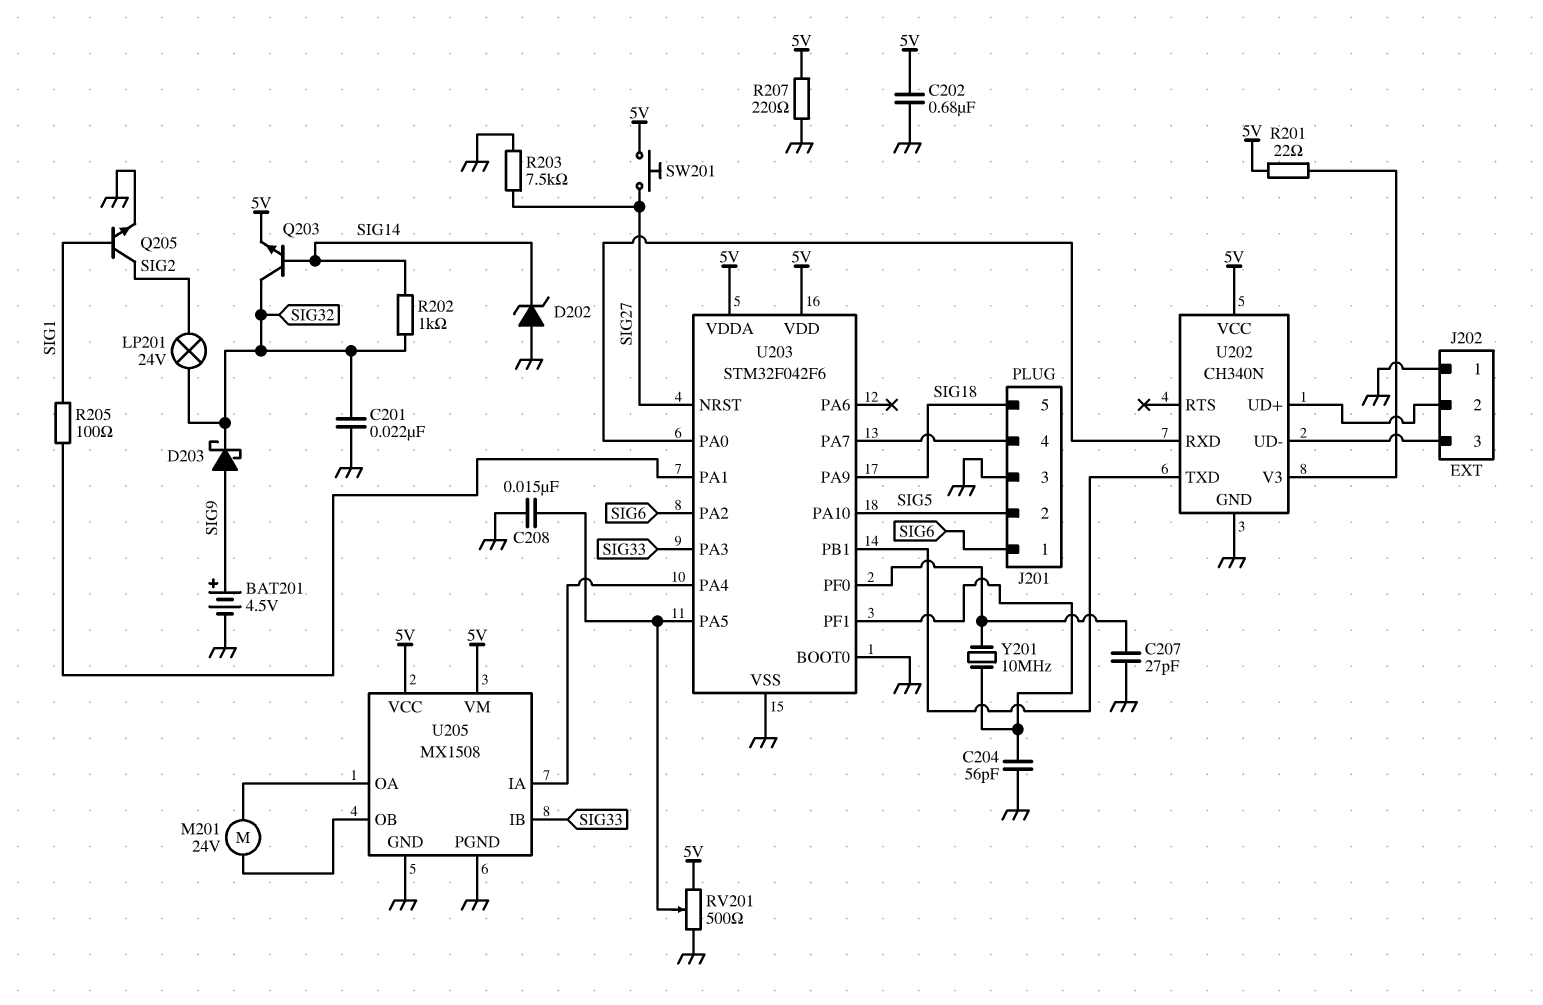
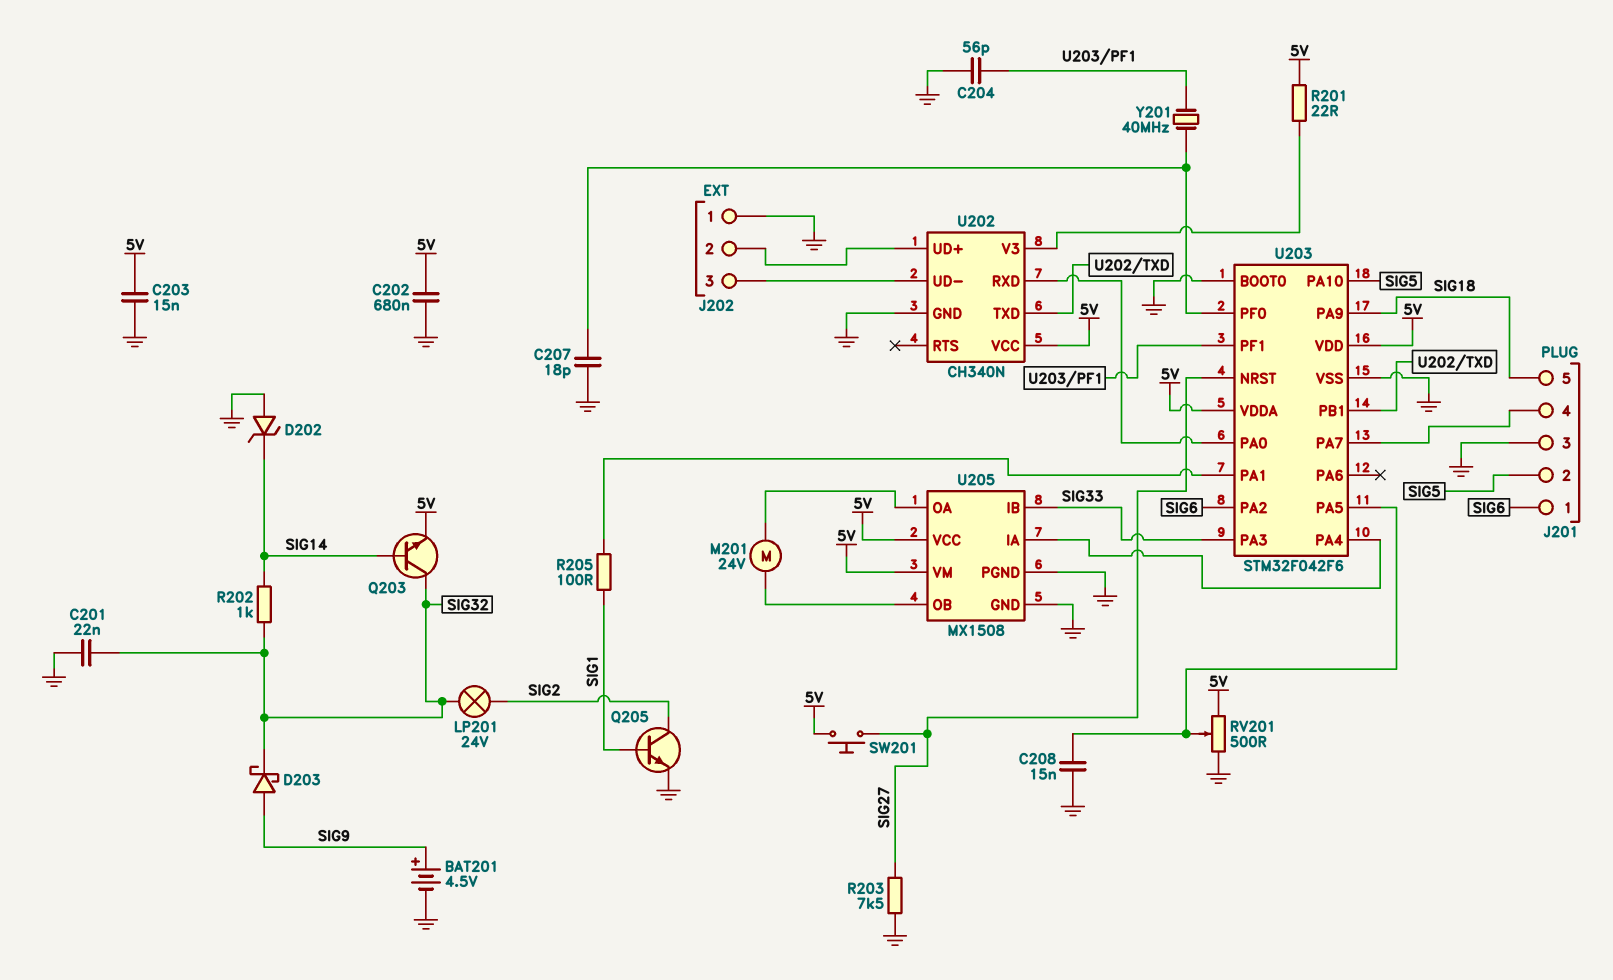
C203: none -> 15nF (5V, GND)
C207: 27pF (GND, U203/PF0) -> 18pF (GND, U203/PF0)
R207: 220 (5V, GND) -> none
Y201: 10MHz (U203/PF0, U203/PF1) -> 40MHz (U203/PF0, U203/PF1)

